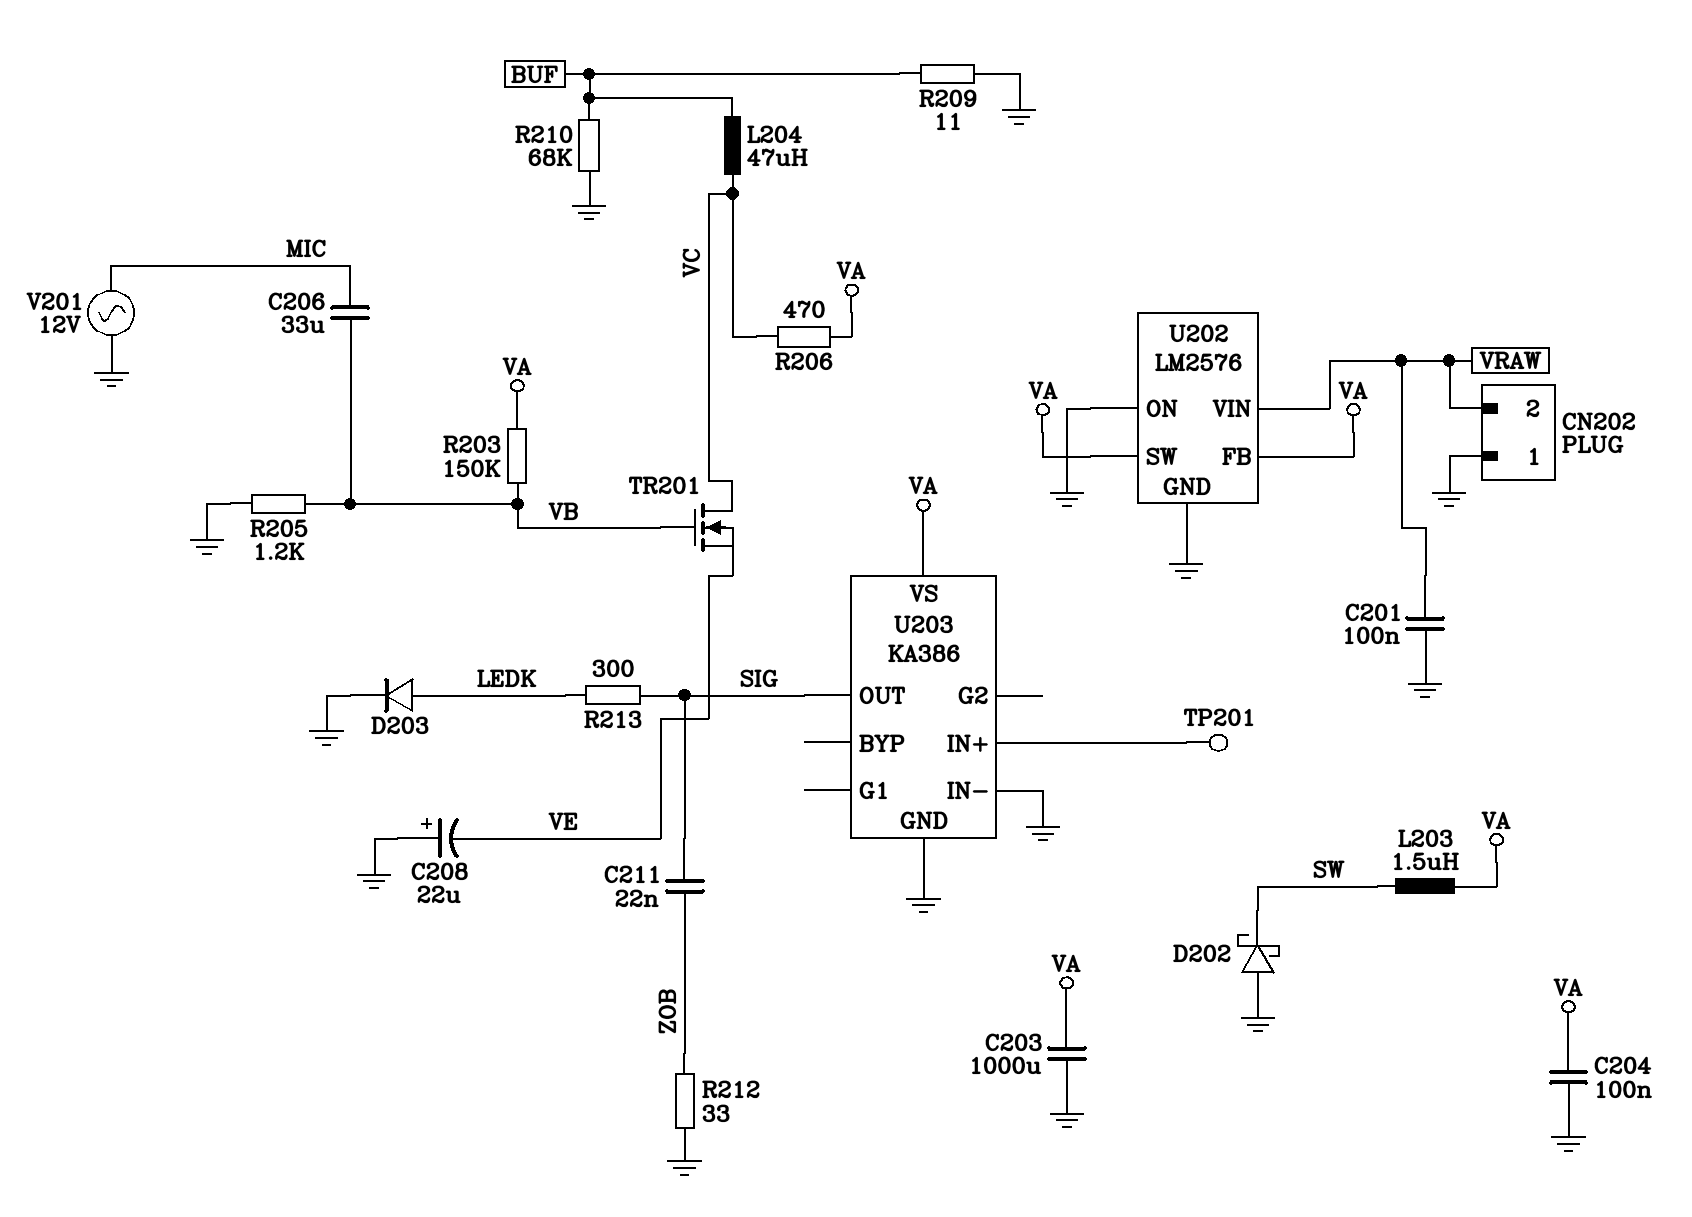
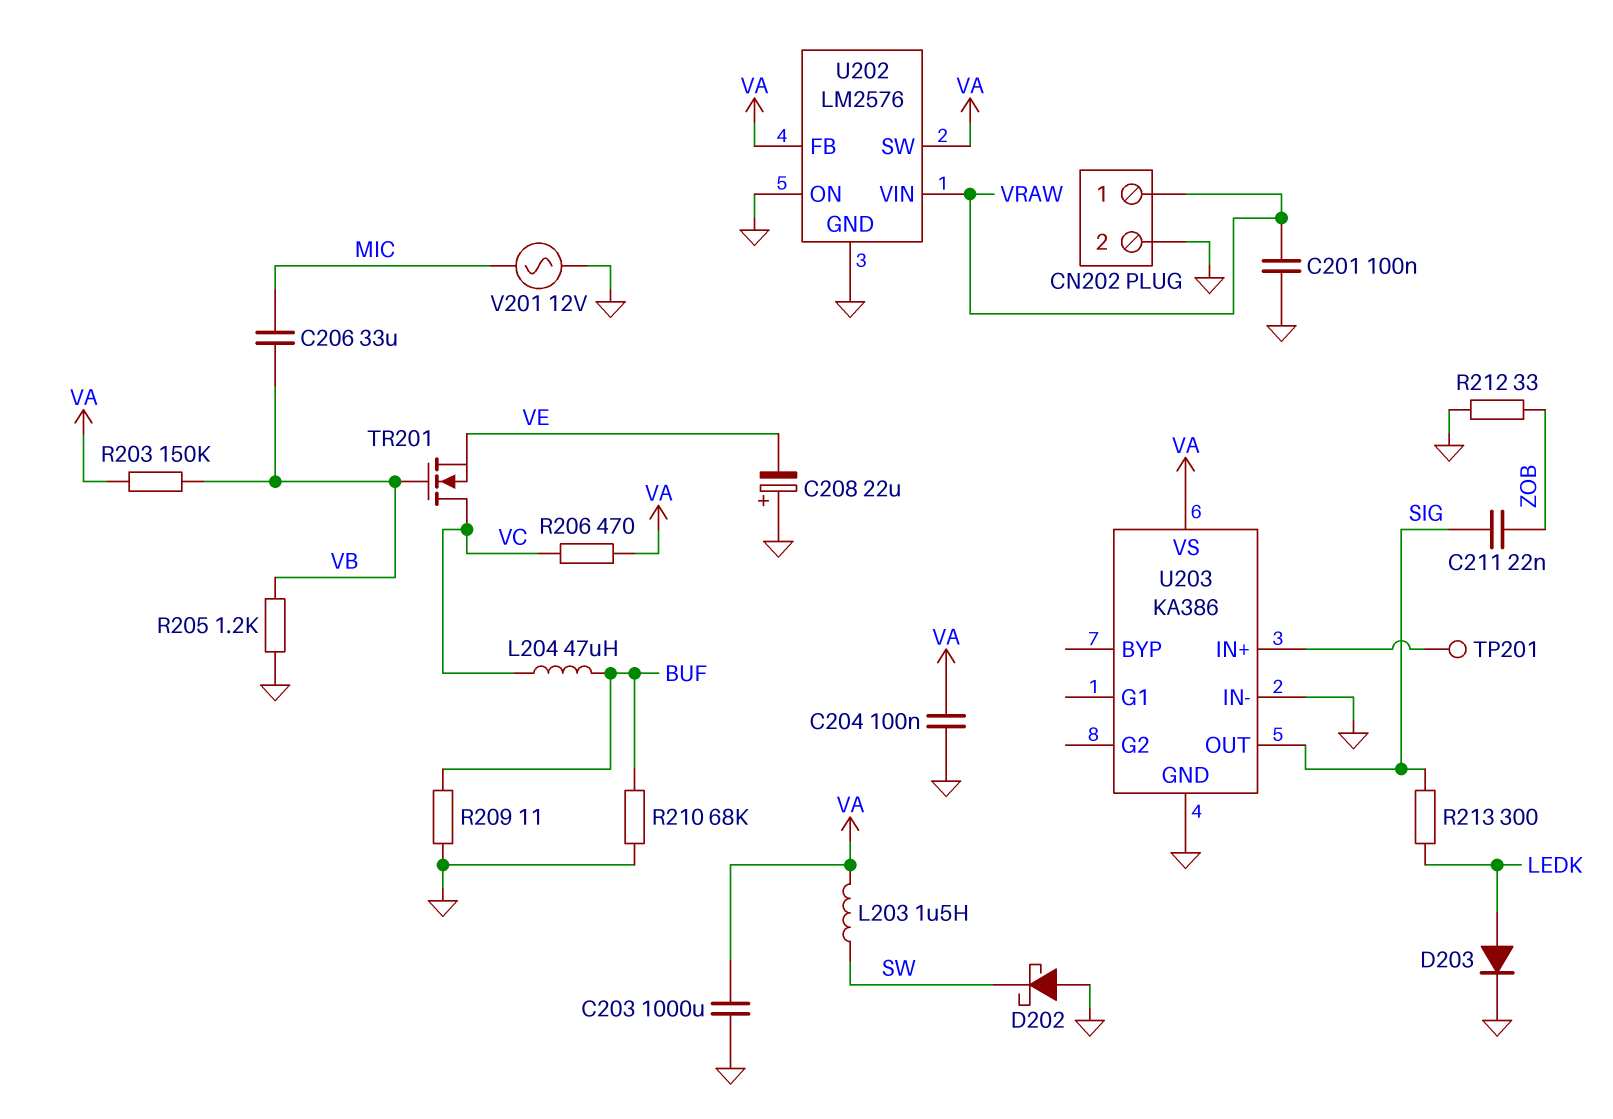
CN202 pin 1: GND -> VRAW
CN202 pin 2: VRAW -> GND

